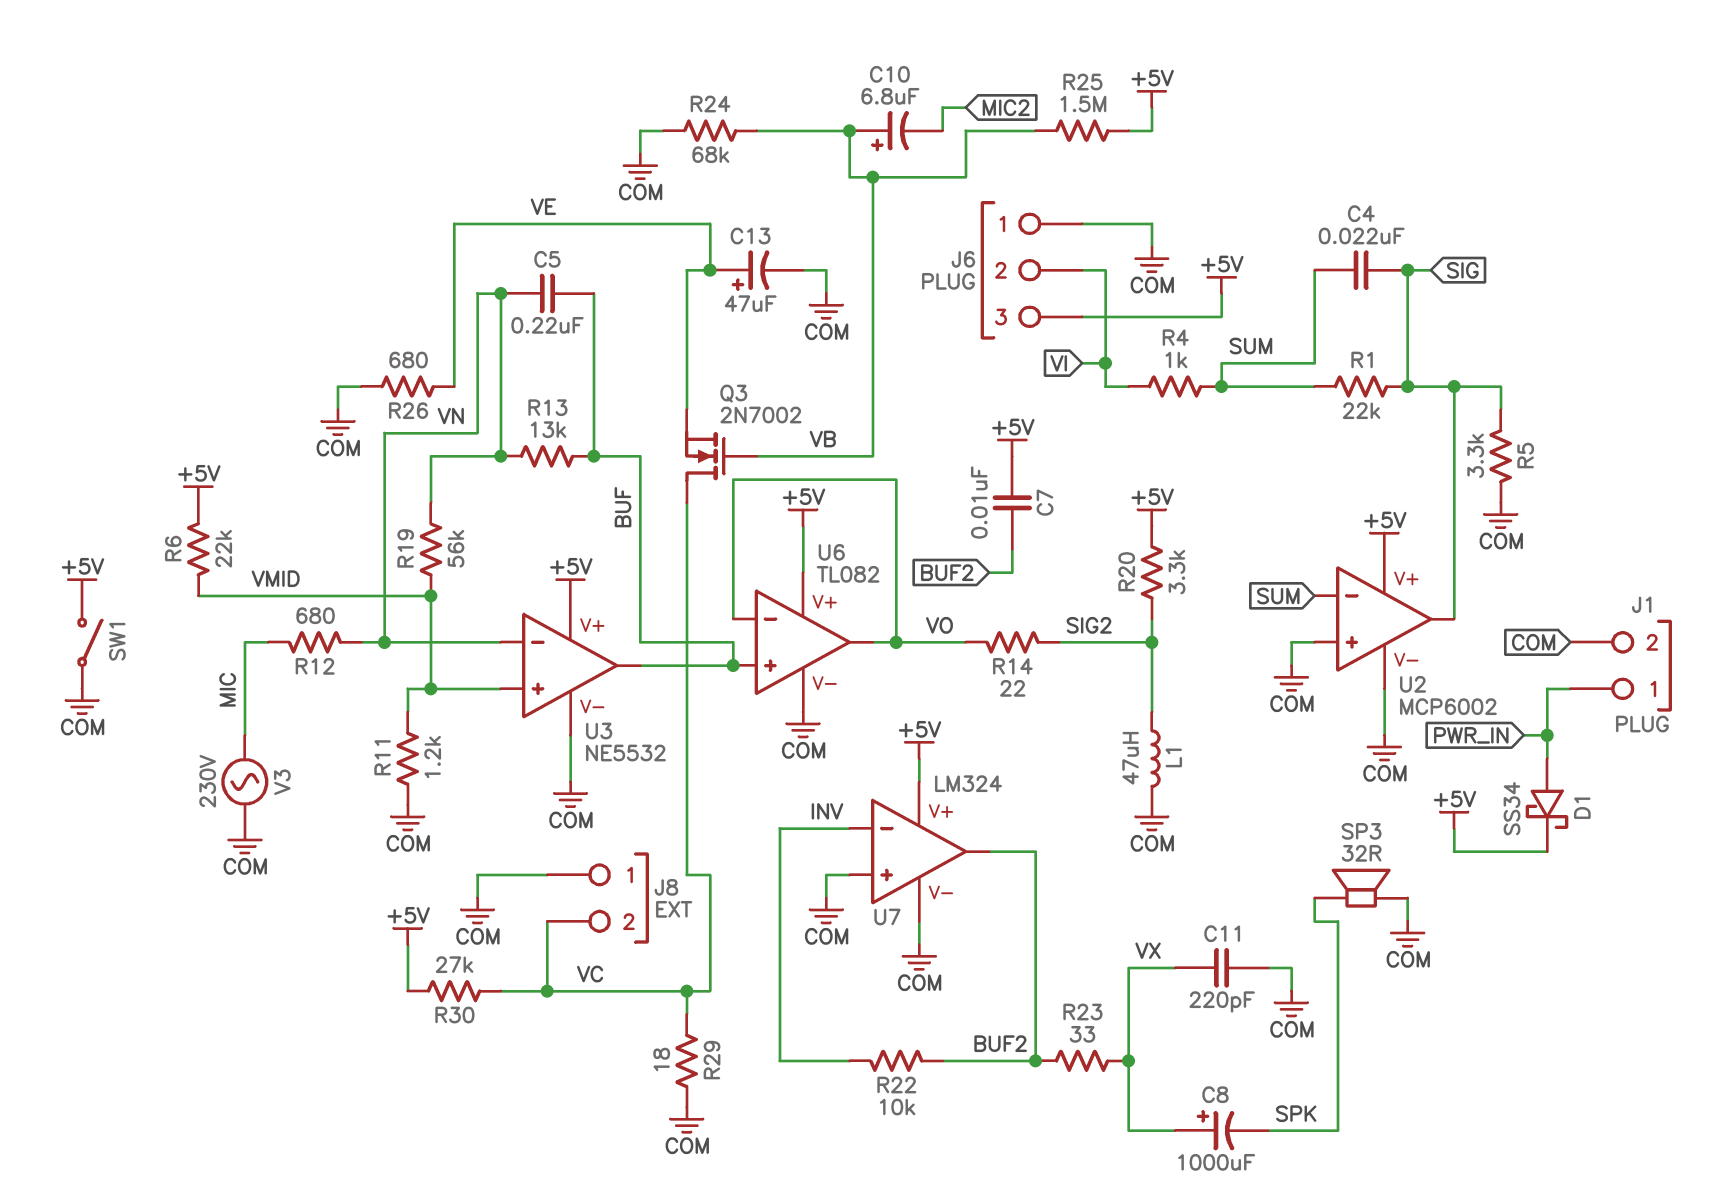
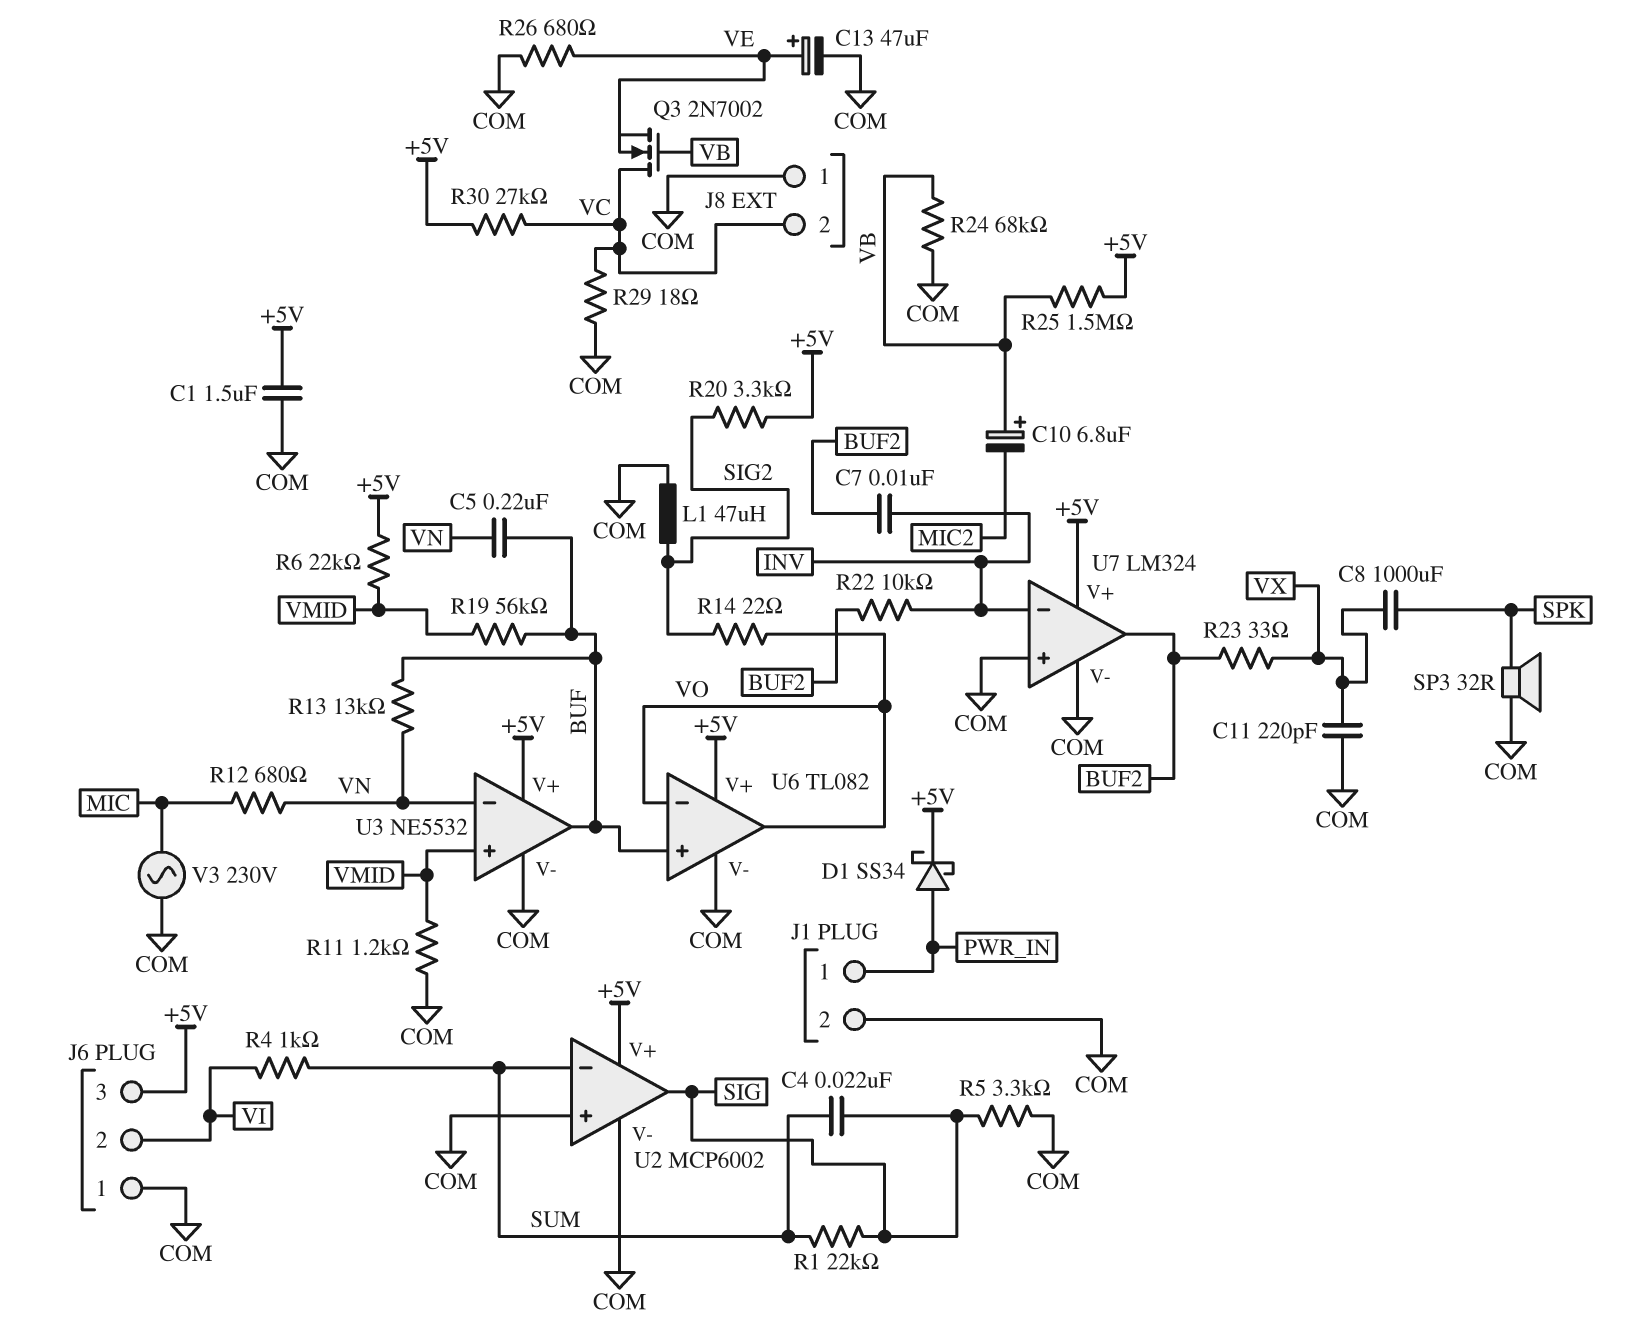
C1: none -> 1.5uF (+5V, COM)
C7: 10nF (+5V, BUF2) -> 10nF (BUF2, INV)
C8: 1000uF (plus VX, minus SPK) -> 1000uF (SPK, VX)
R19: 56k (VMID, VN) -> 56k (BUF, VMID)
SW1: switch (+5V, COM) -> none

